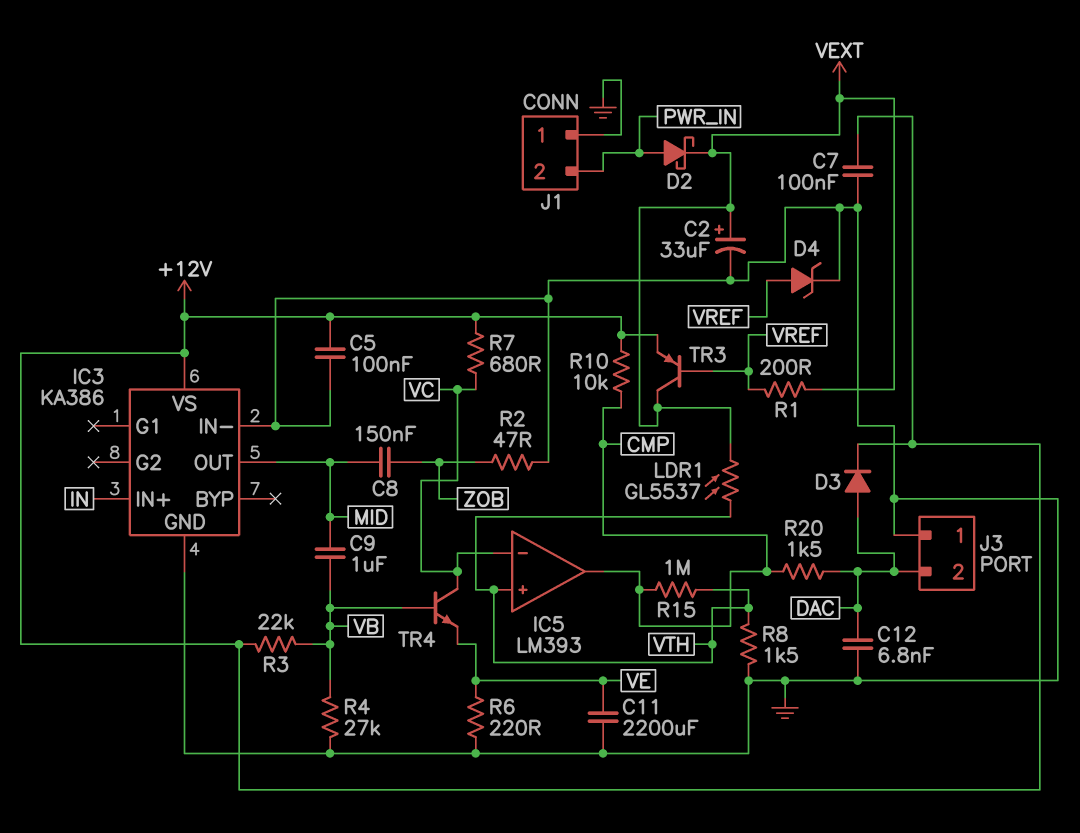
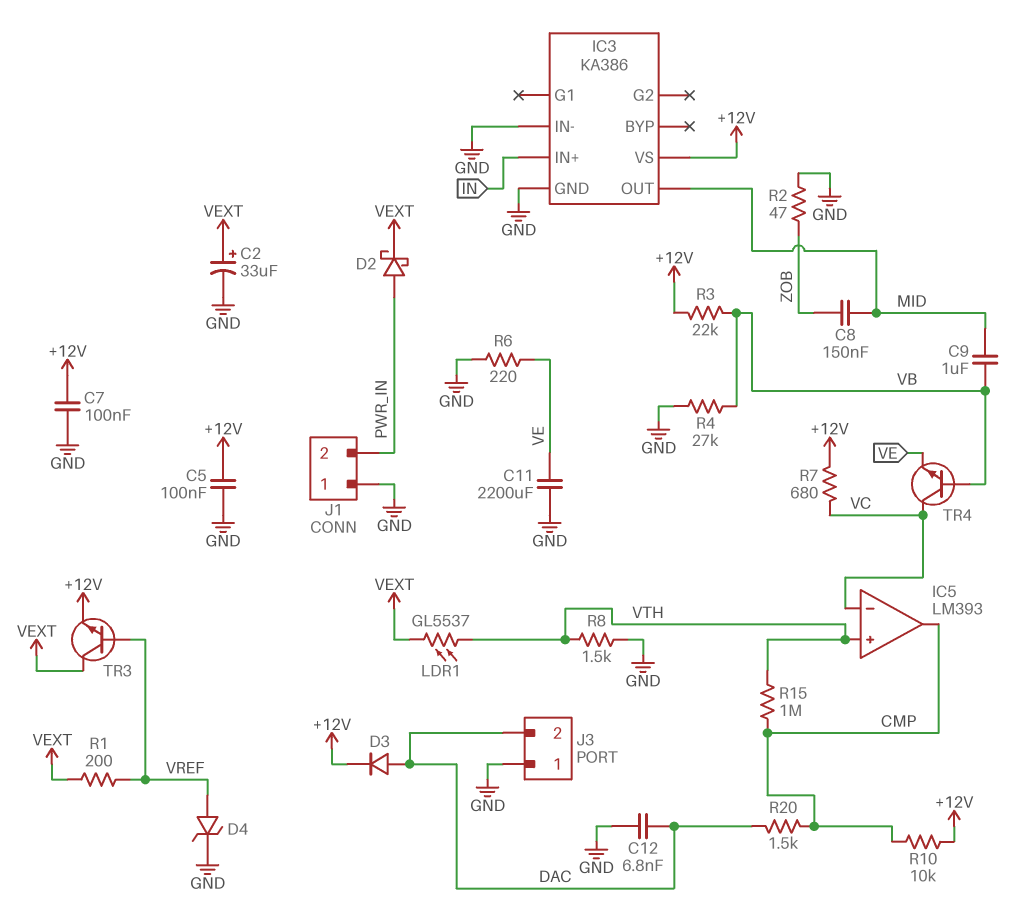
TR3: PNP (B VREF, C VEXT, E +12V) -> NPN (B VREF, C VEXT, E +12V)

